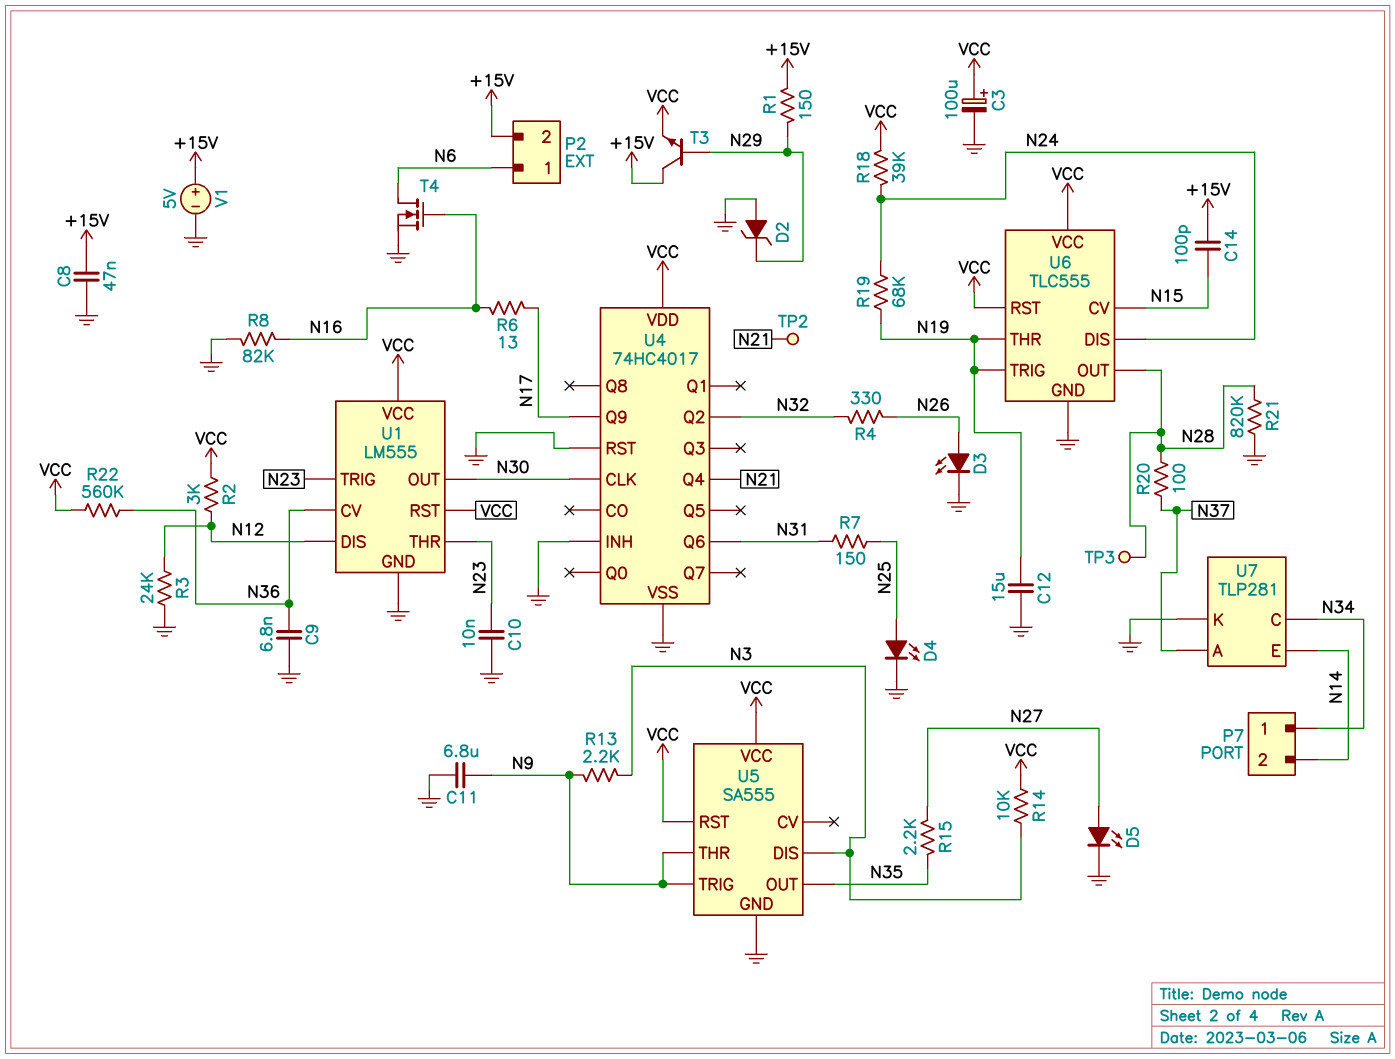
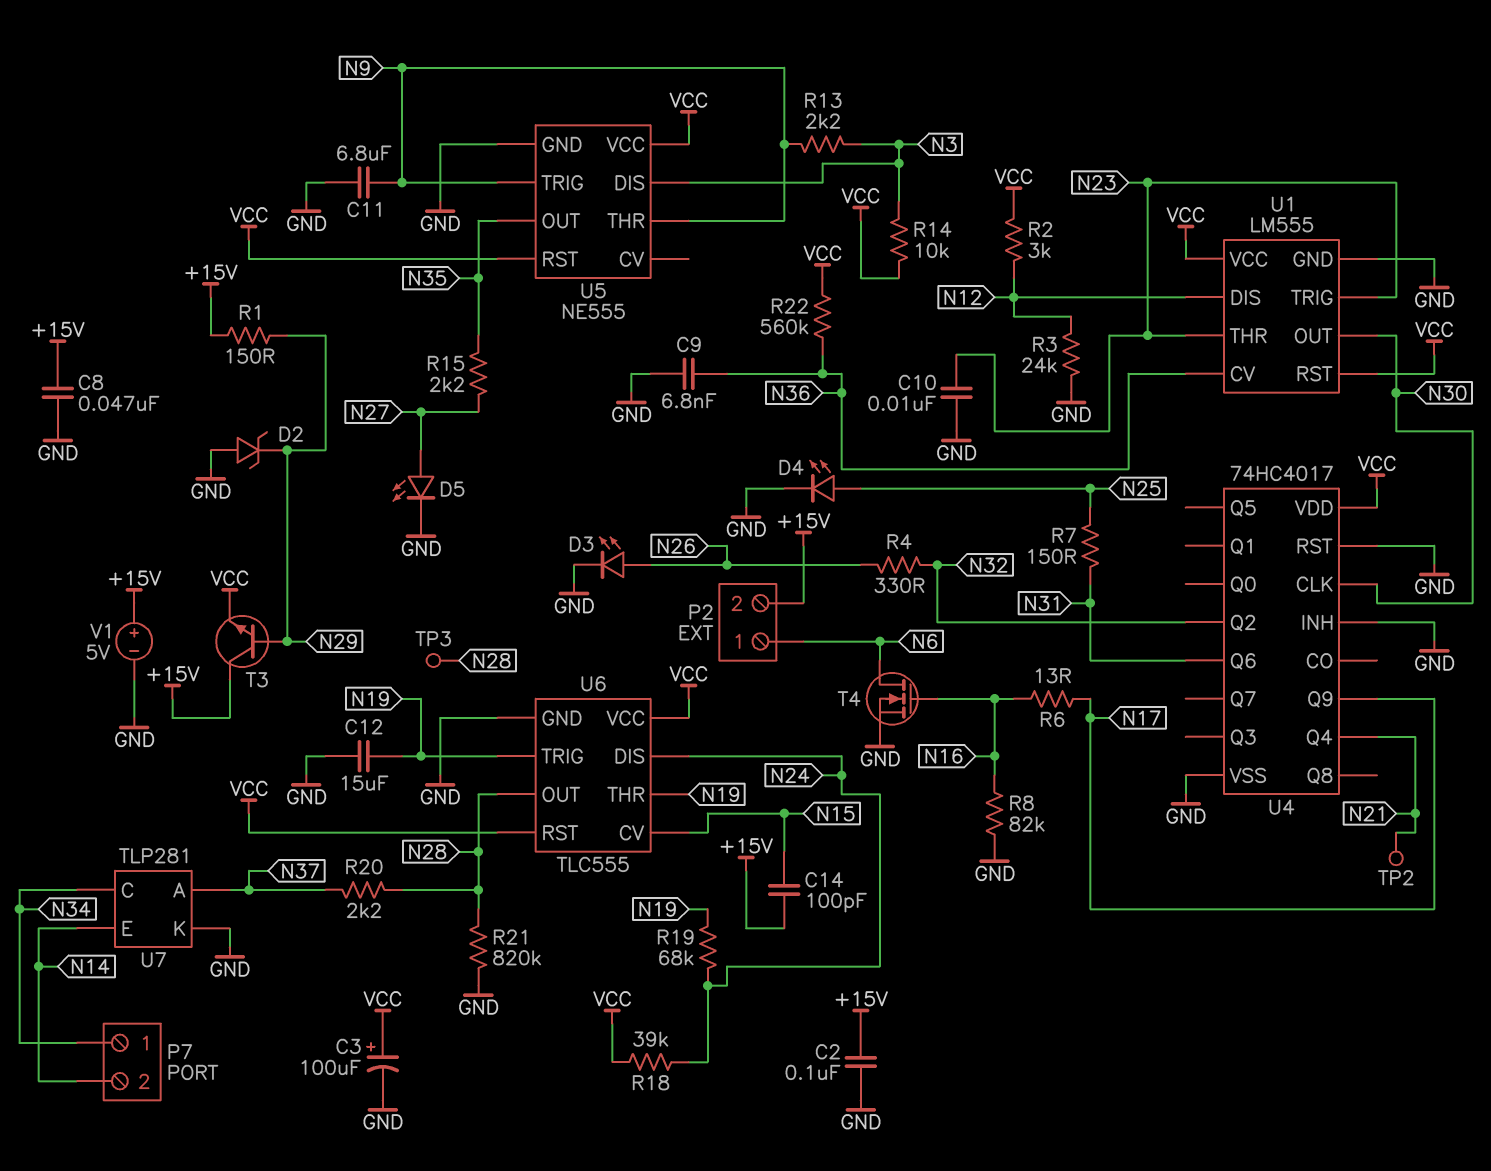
C2: none -> 100nF (+15V, GND)
R20: 100 (N28, N37) -> 2.2k (N28, N37)
U5: SA555 -> NE555

